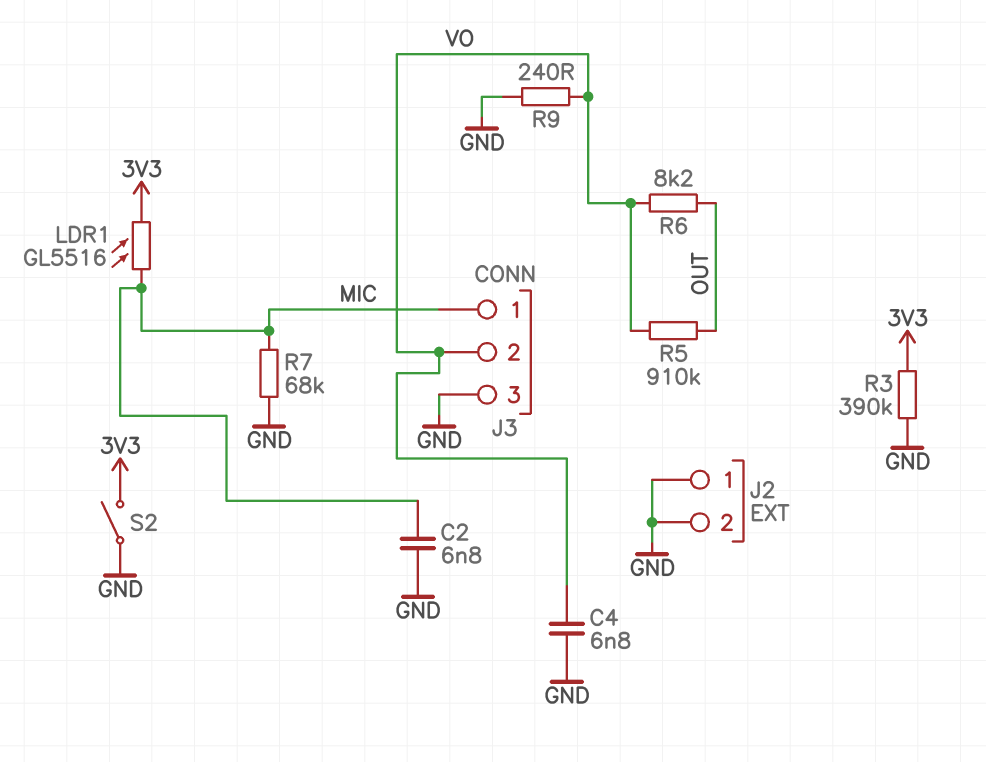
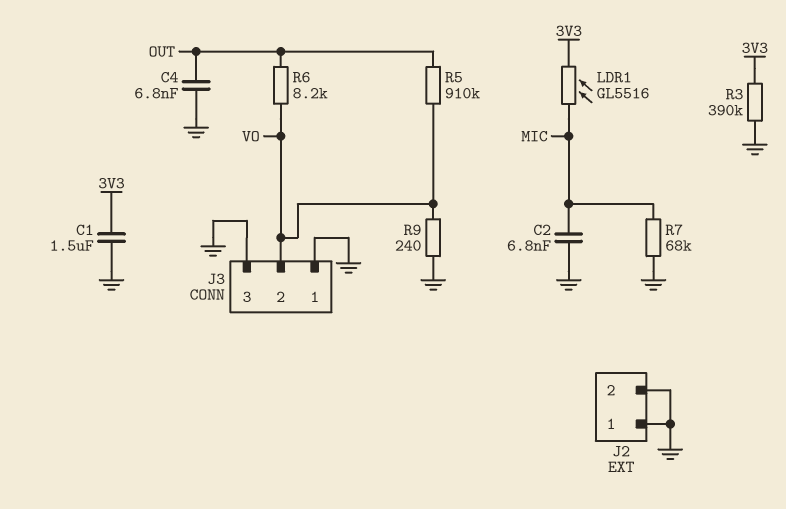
C1: none -> 1.5uF (3V3, GND)
C4: 6.8nF (GND, VO) -> 6.8nF (GND, OUT)
J3 pin 1: MIC -> GND
S2: switch (3V3, GND) -> none

